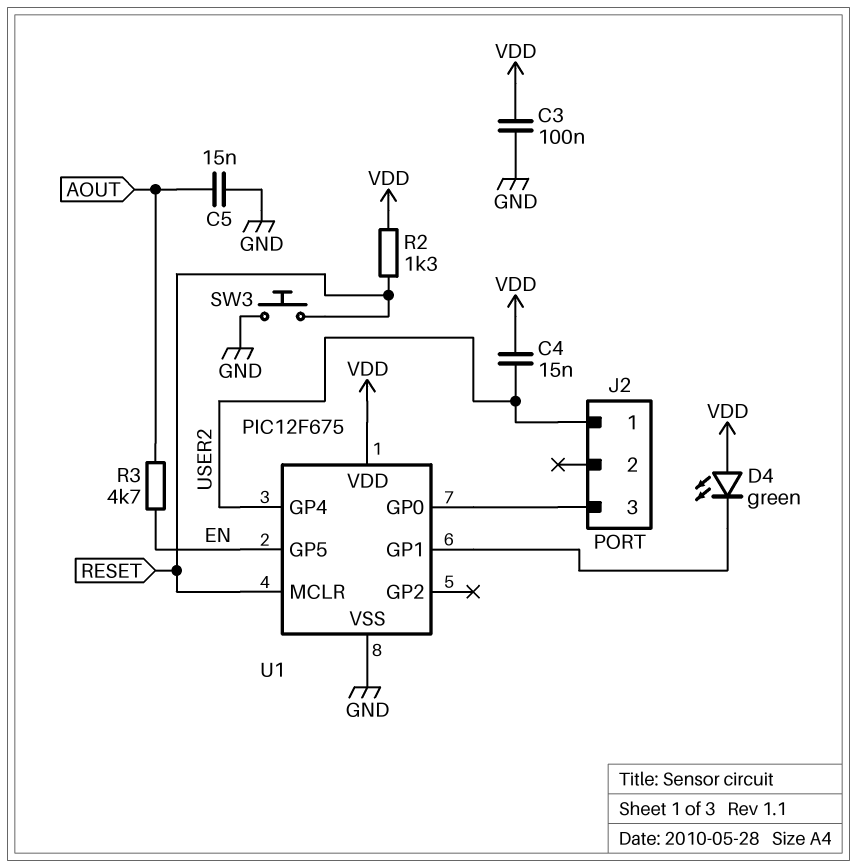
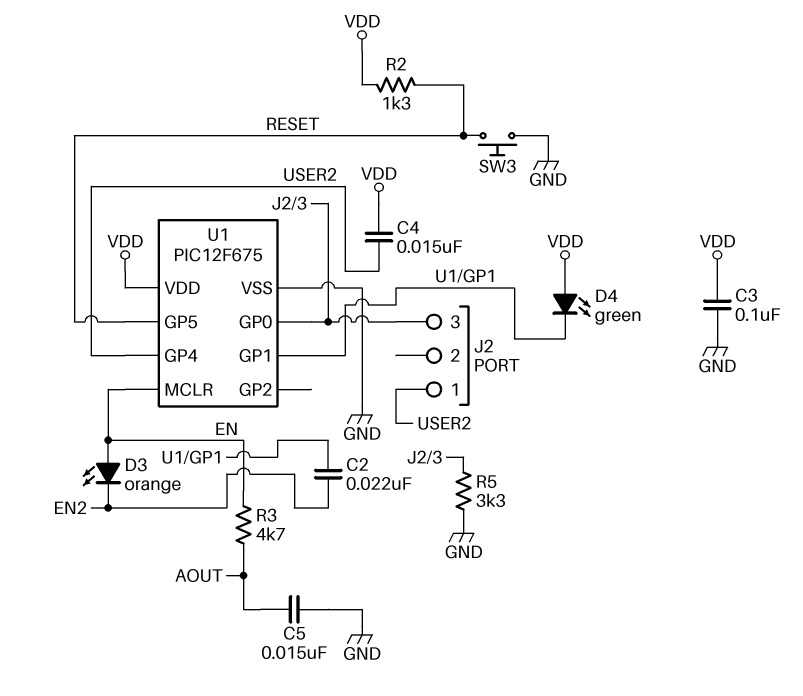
C2: none -> 22nF (EN2, U1/GP1)
D3: none -> LED orange (A EN, K EN2)
R5: none -> 3.3k (GND, J2/3)
U1 pin GP5: EN -> RESET
U1 pin MCLR: RESET -> EN

